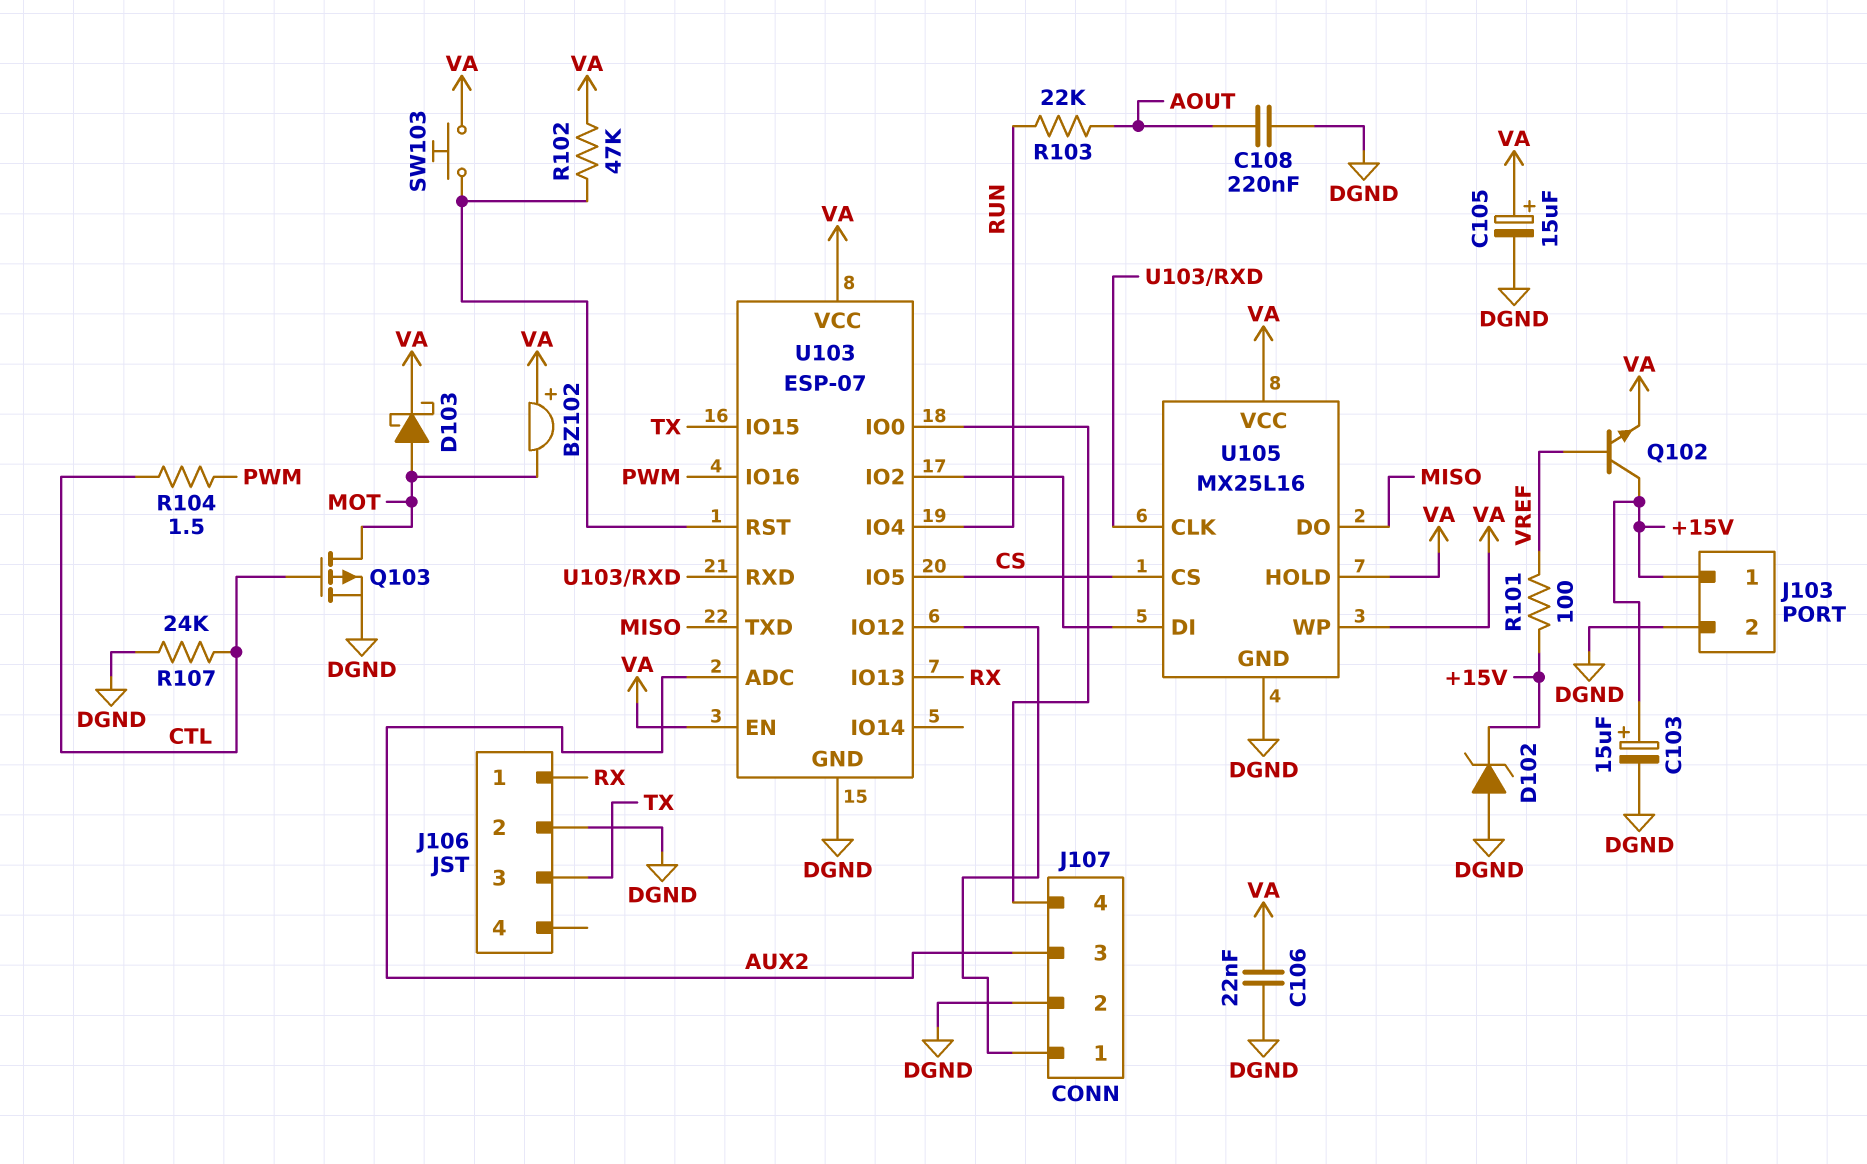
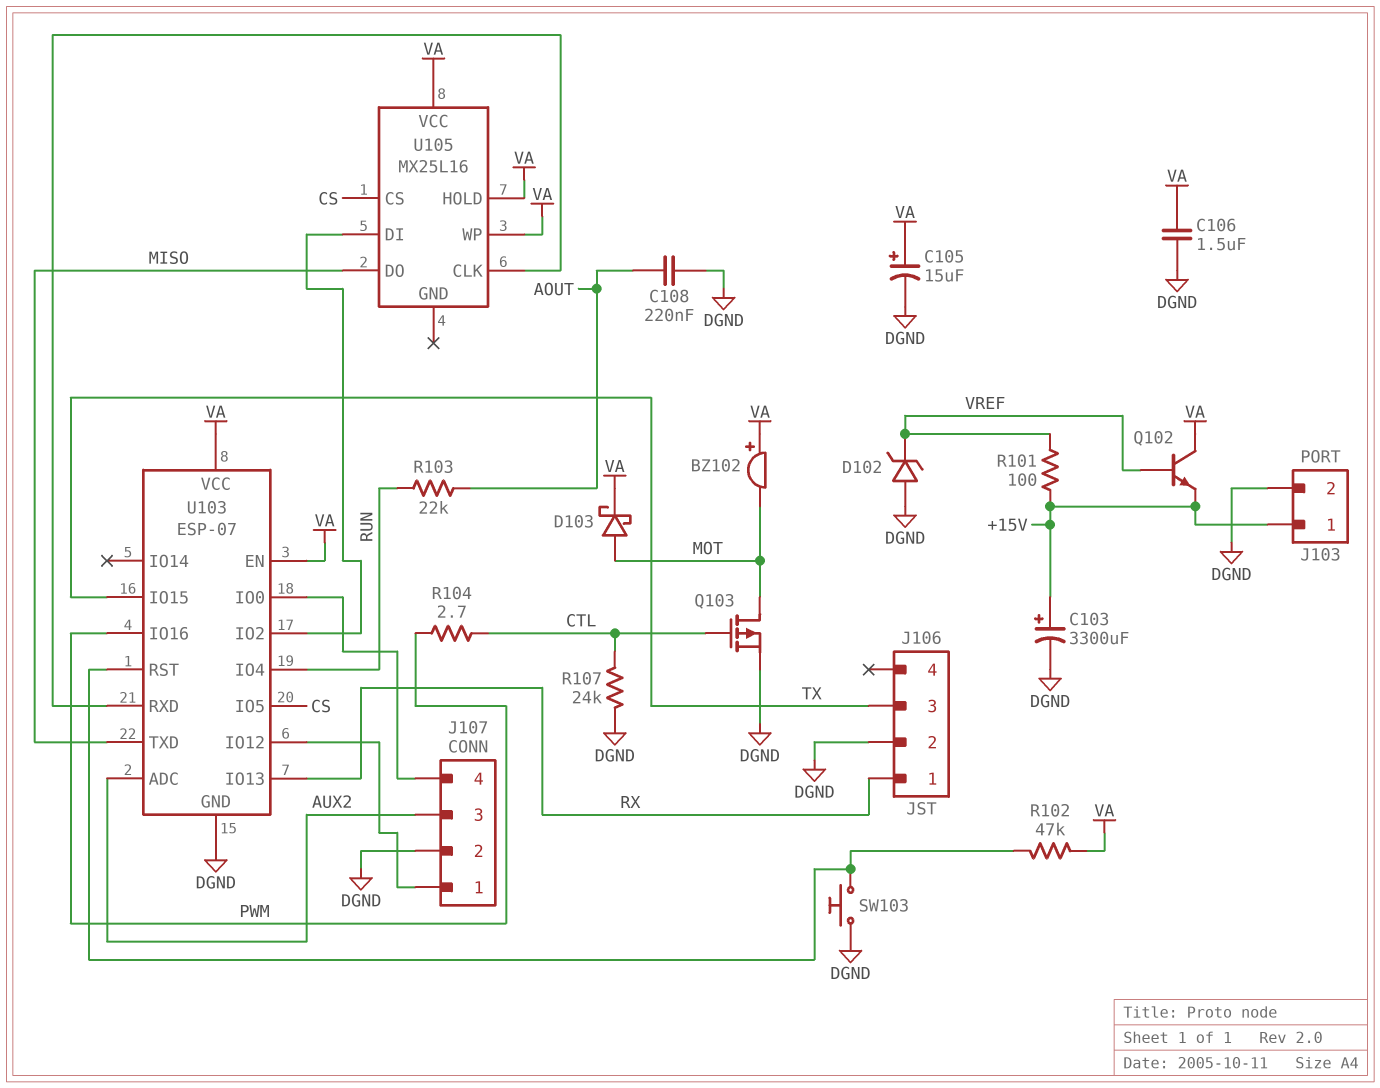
C103: 15uF (plus +15V, minus DGND) -> 3300uF (plus +15V, minus DGND)
C106: 22nF (DGND, VA) -> 1.5uF (DGND, VA)
D102: zener (A DGND, K +15V) -> zener (A DGND, K VREF)
Q102: NPN (B VREF, C +15V, E VA) -> NPN (B VREF, C VA, E +15V)
R104: 1.5 (CTL, PWM) -> 2.7 (CTL, PWM)
SW103: button (U103/RST, VA) -> button (DGND, U103/RST)
U105 pin GND: DGND -> none

